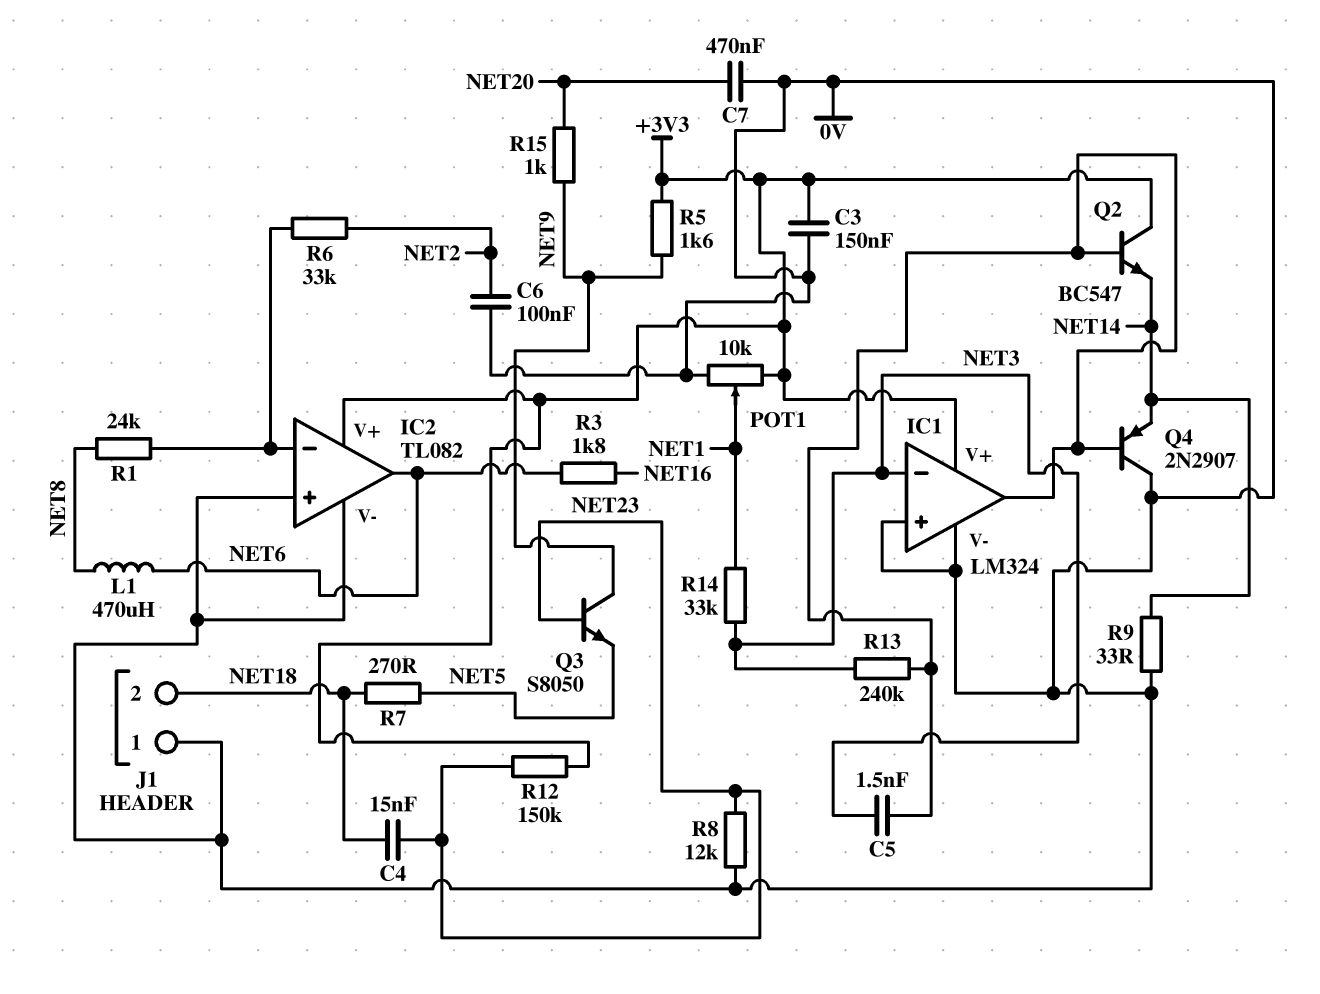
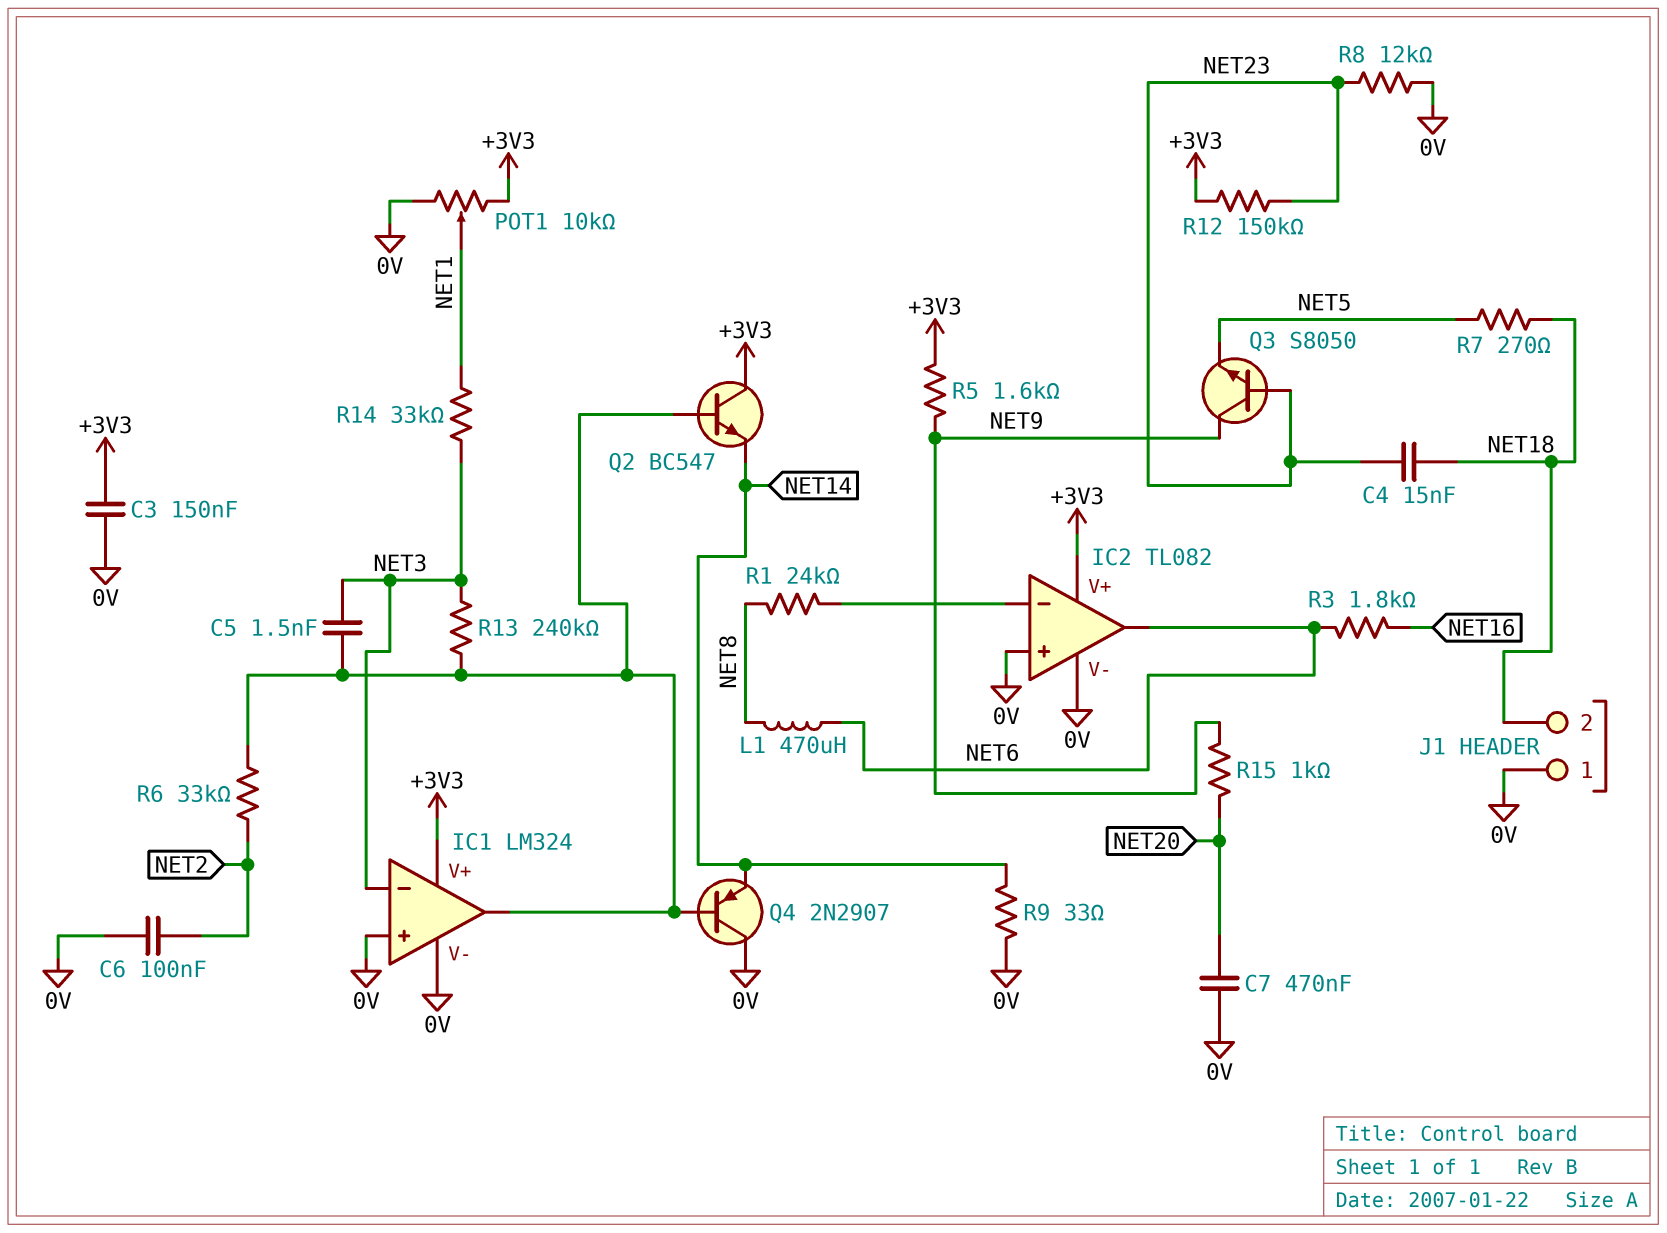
R6: 33k (IC2/in-, NET2) -> 33k (IC1/out, NET2)

